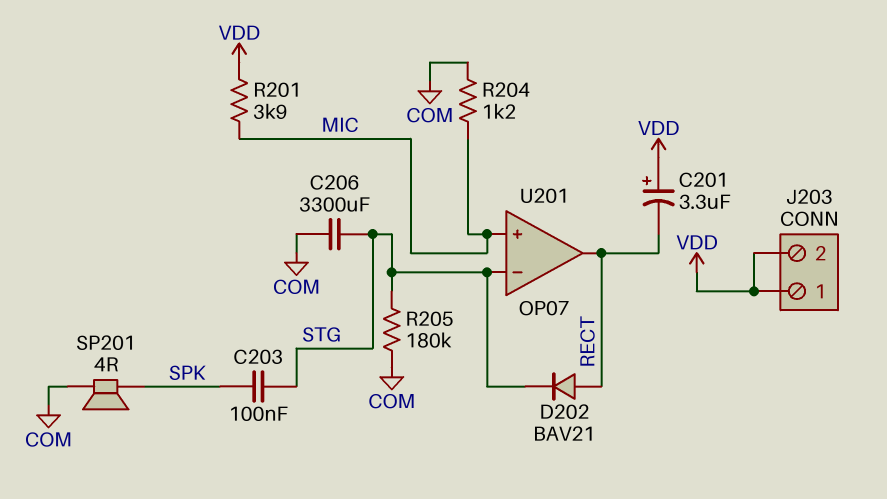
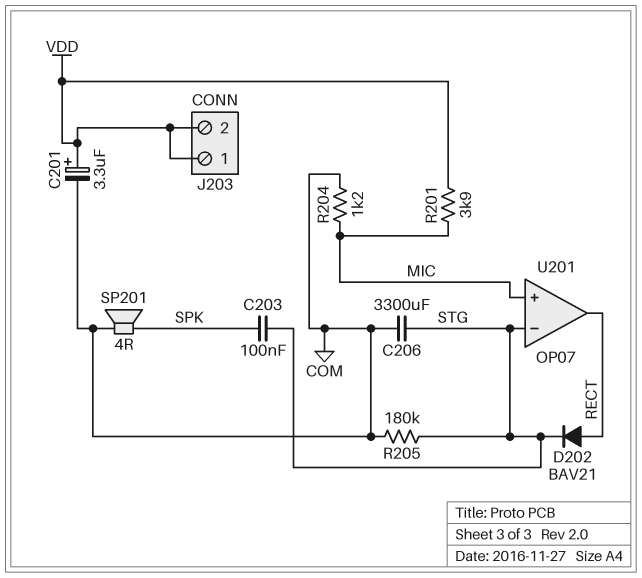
C201: 3.3uF (plus VDD, minus RECT) -> 3.3uF (plus VDD, minus COM)

